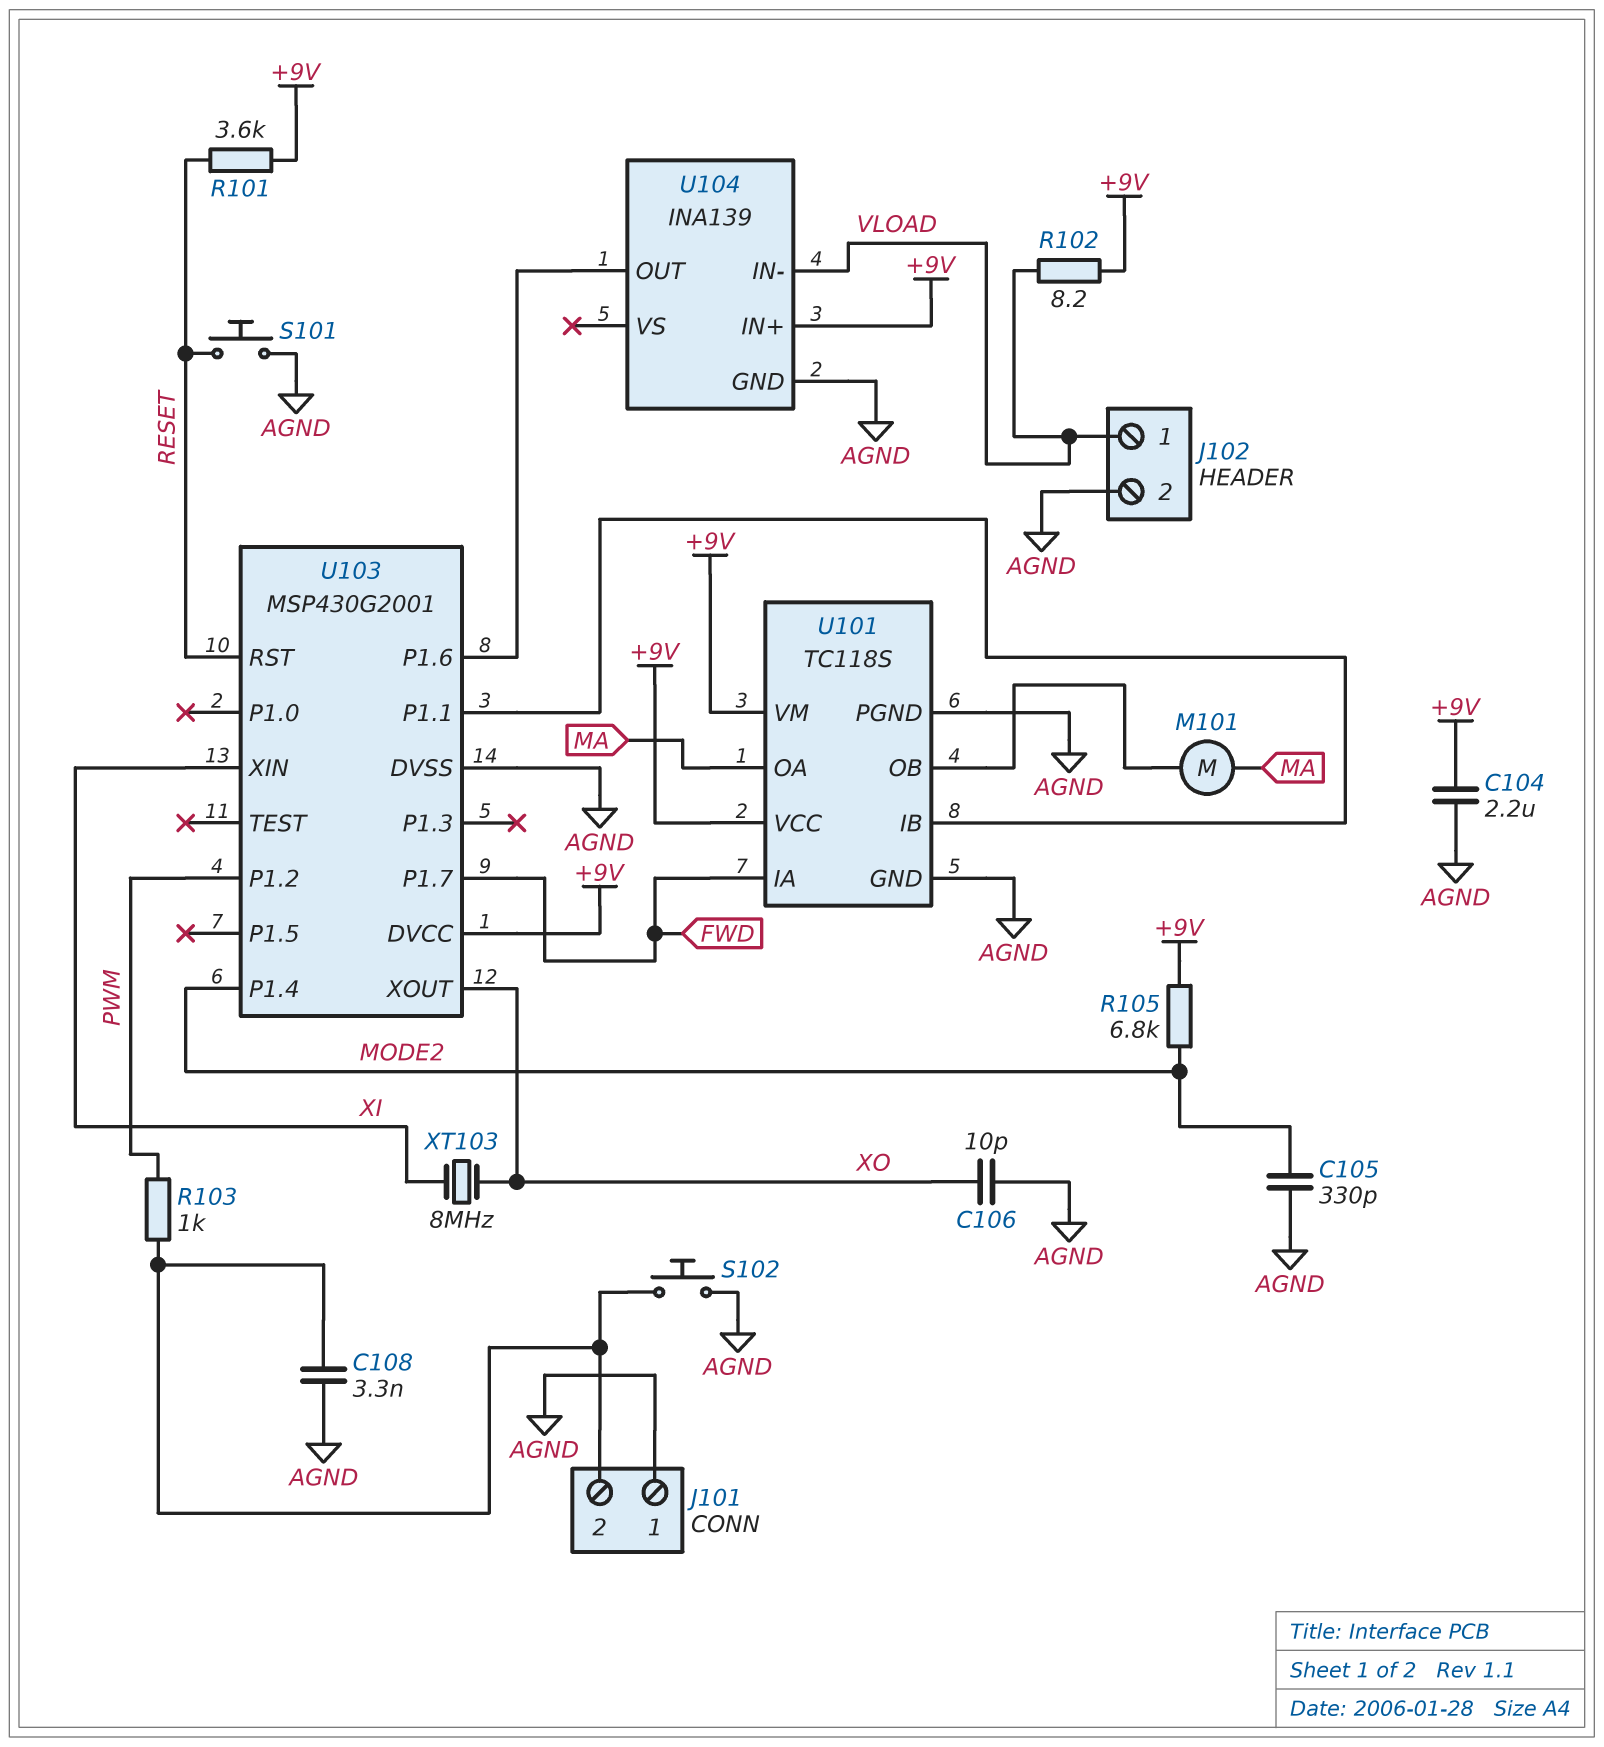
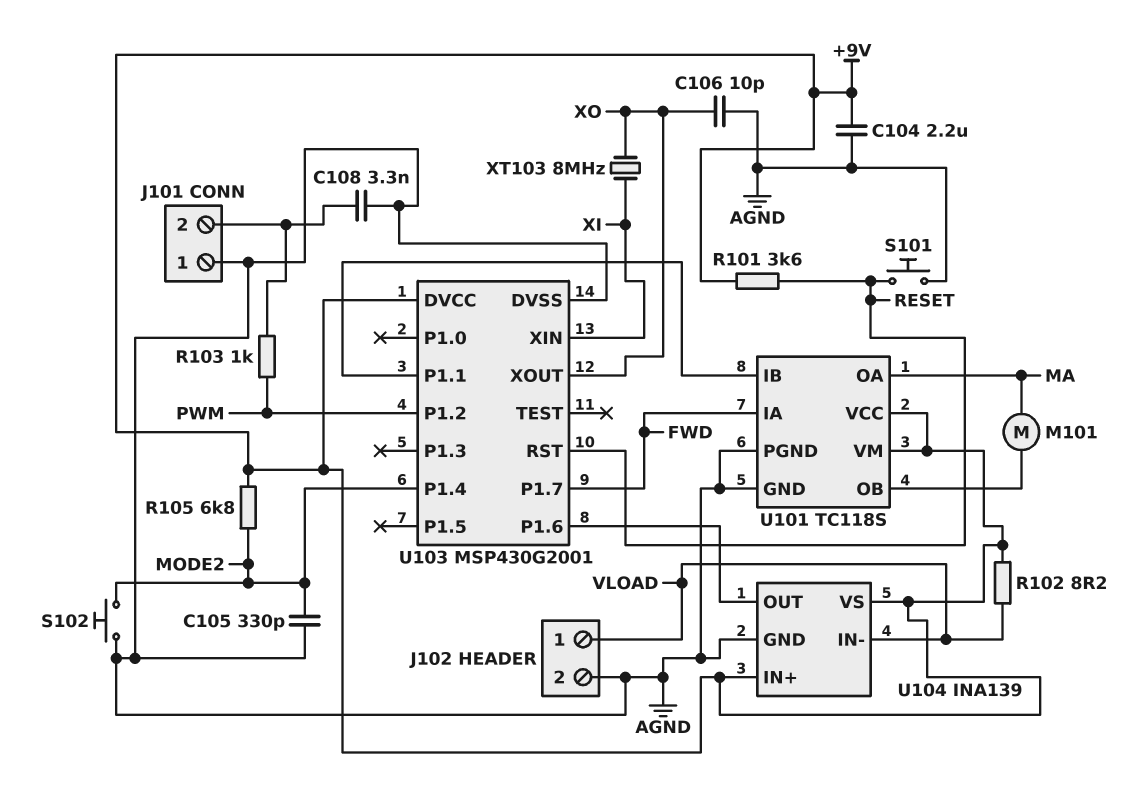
S102: button (AGND, J101/2) -> button (AGND, MODE2)
U104 pin VS: none -> +9V

